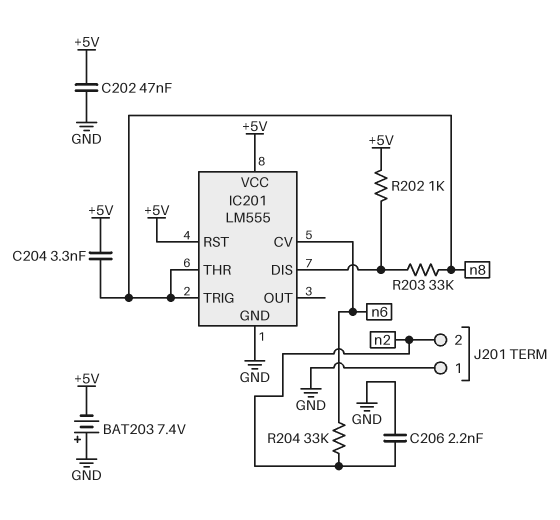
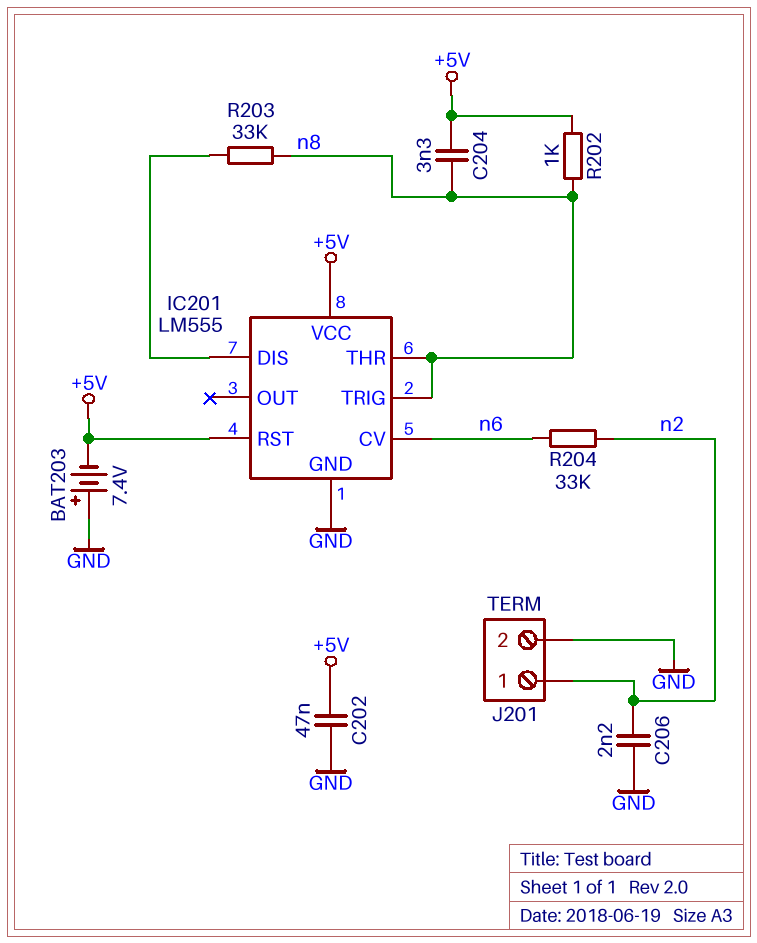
J201 pin 1: GND -> n2
J201 pin 2: n2 -> GND
R202: 1k (+5V, IC201/DIS) -> 1k (+5V, n8)

